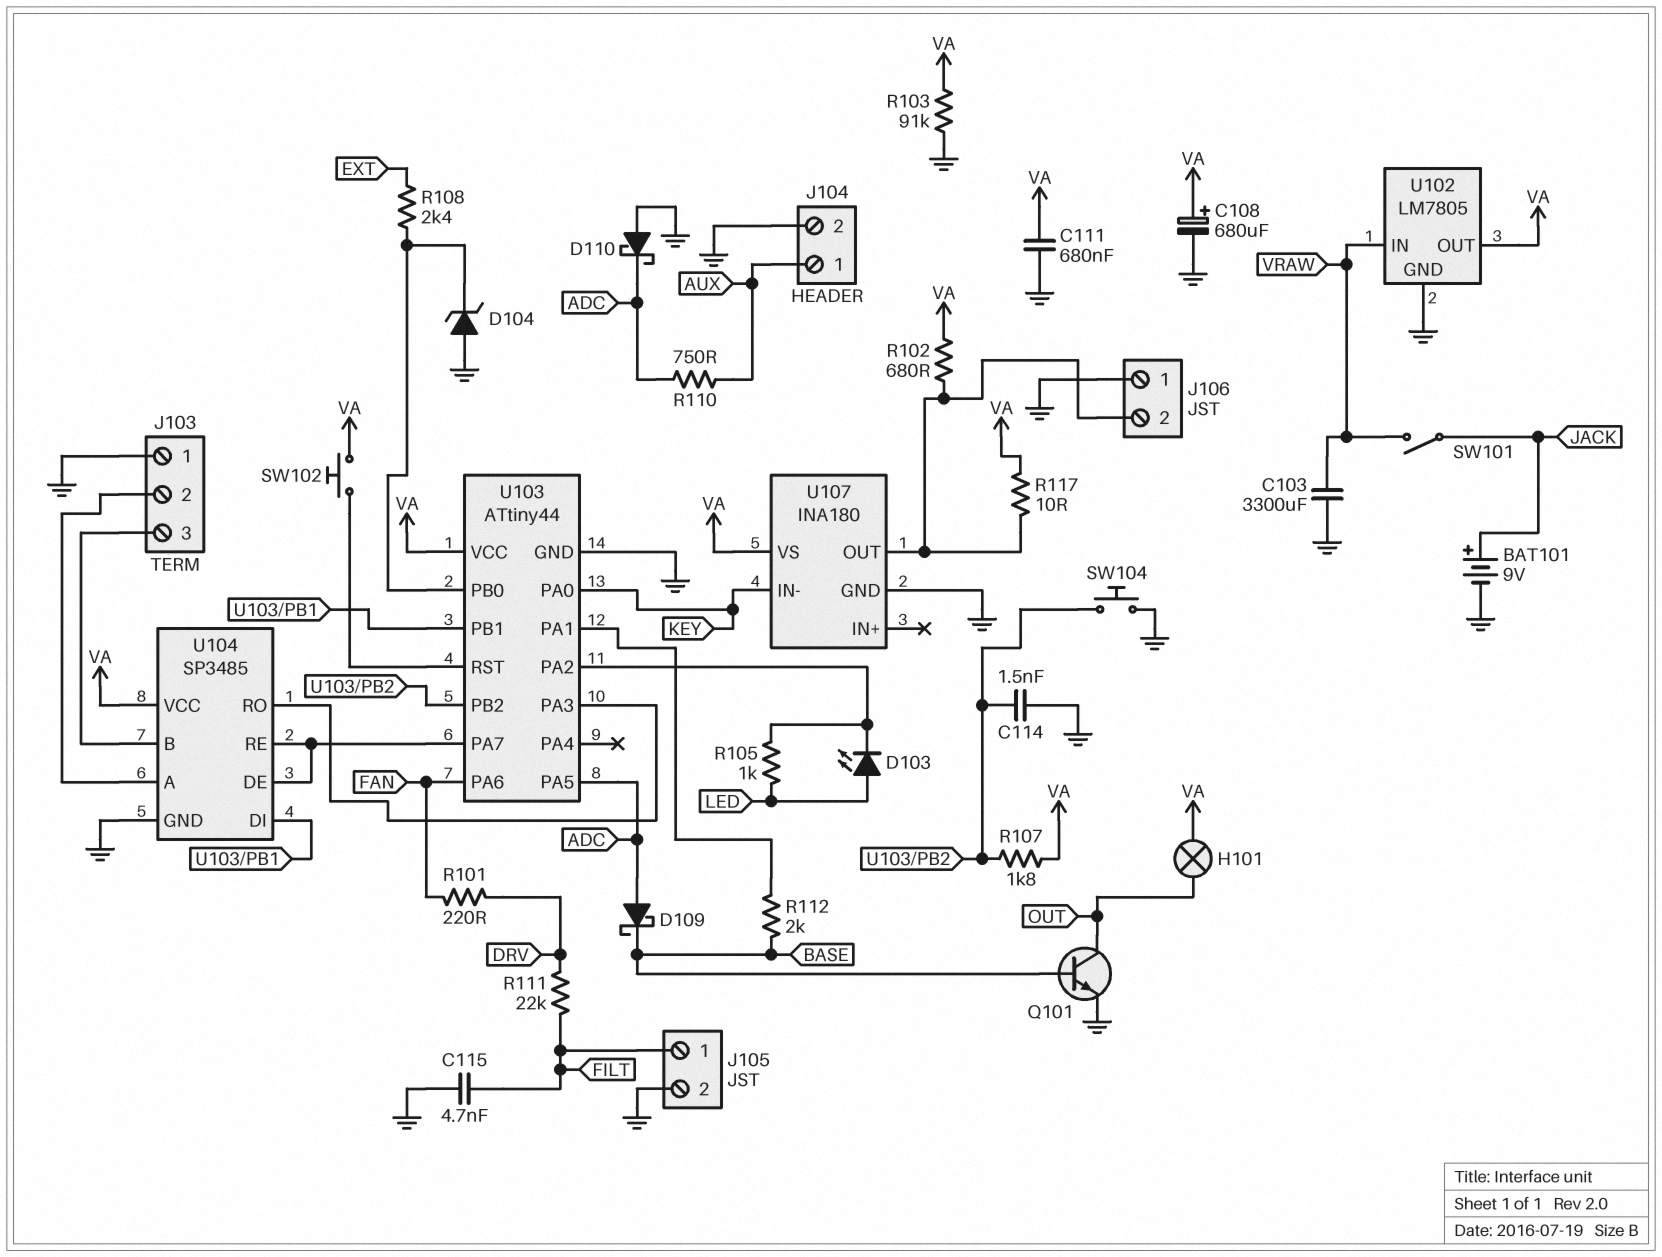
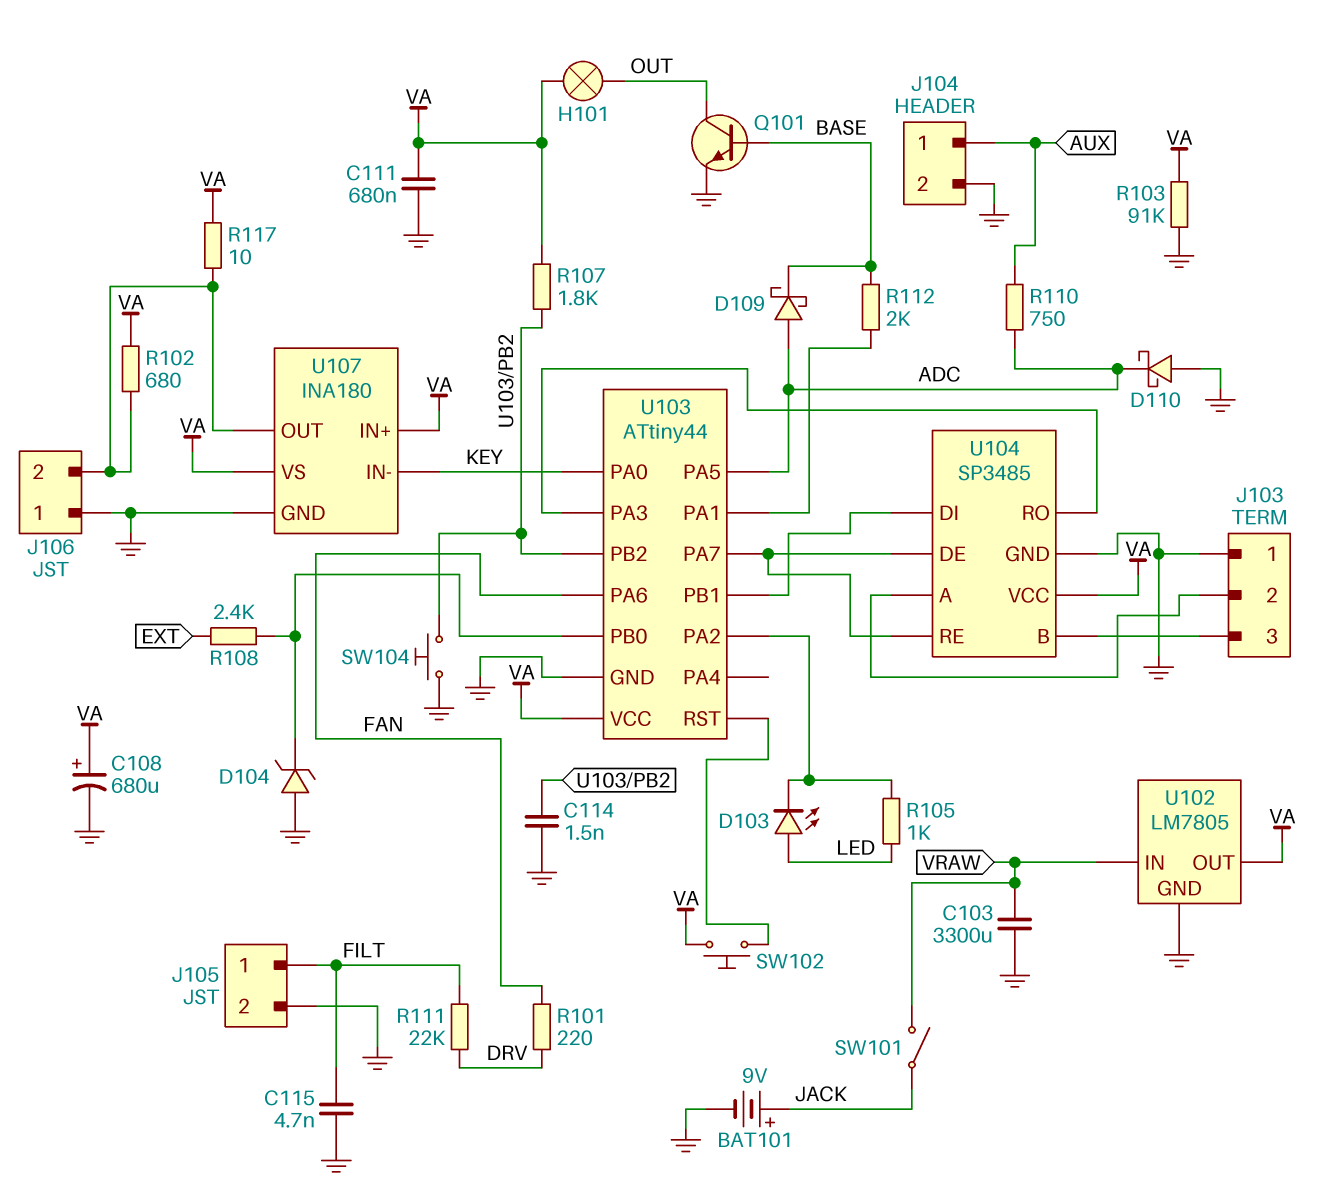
U107 pin IN+: none -> VA

